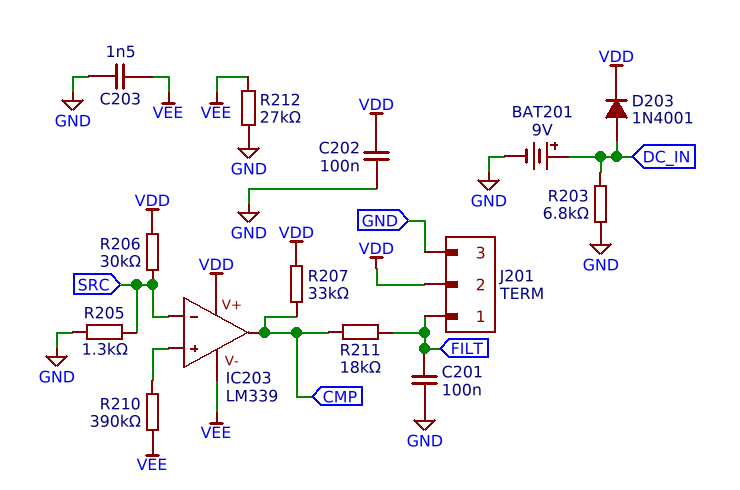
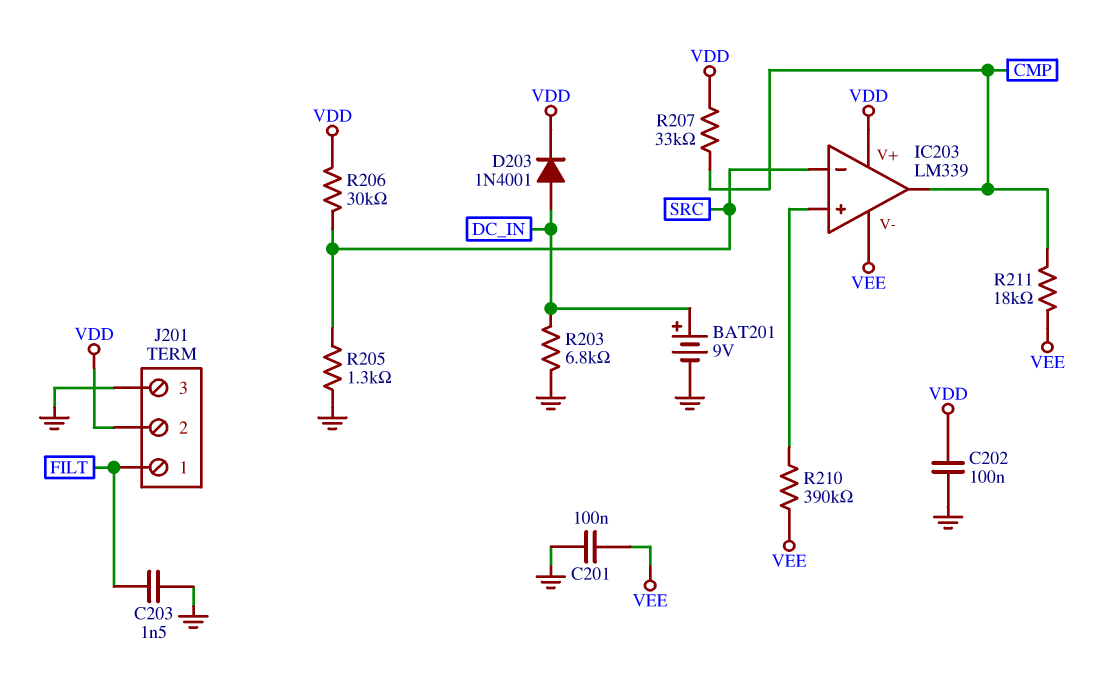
C201: 100nF (FILT, GND) -> 100nF (GND, VEE)
C203: 1.5nF (GND, VEE) -> 1.5nF (FILT, GND)
R211: 18k (CMP, FILT) -> 18k (CMP, VEE)
R212: 27k (GND, VEE) -> none

